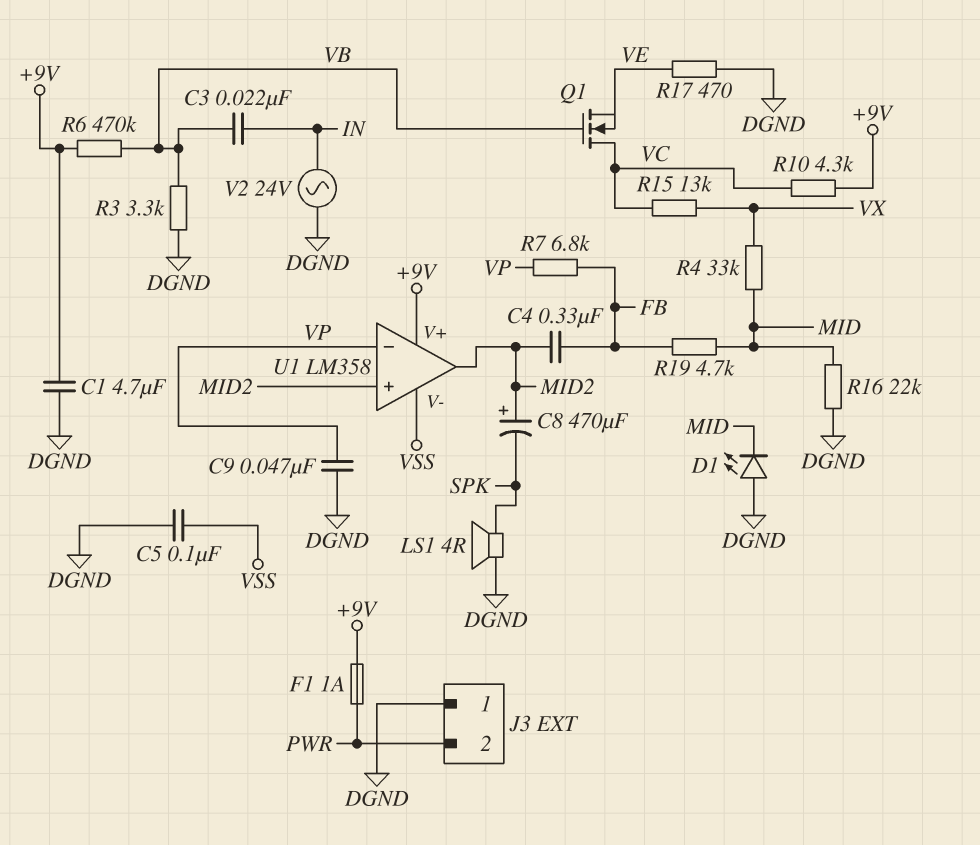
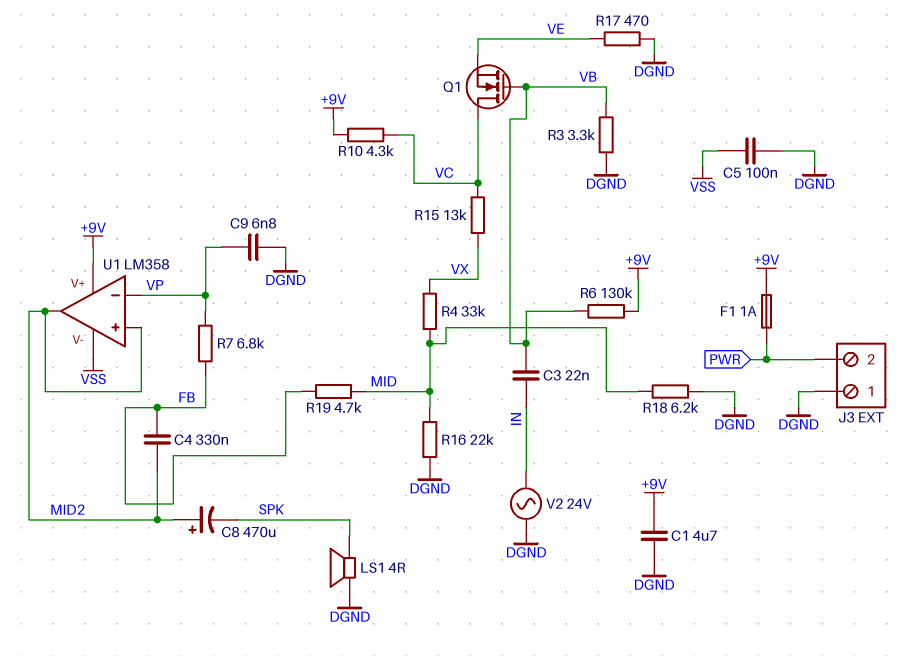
C9: 47nF (DGND, VP) -> 6.8nF (DGND, VP)
D1: LED (A DGND, K MID) -> none
R6: 470k (+9V, VB) -> 130k (+9V, VB)
R18: none -> 6.2k (DGND, MID)

